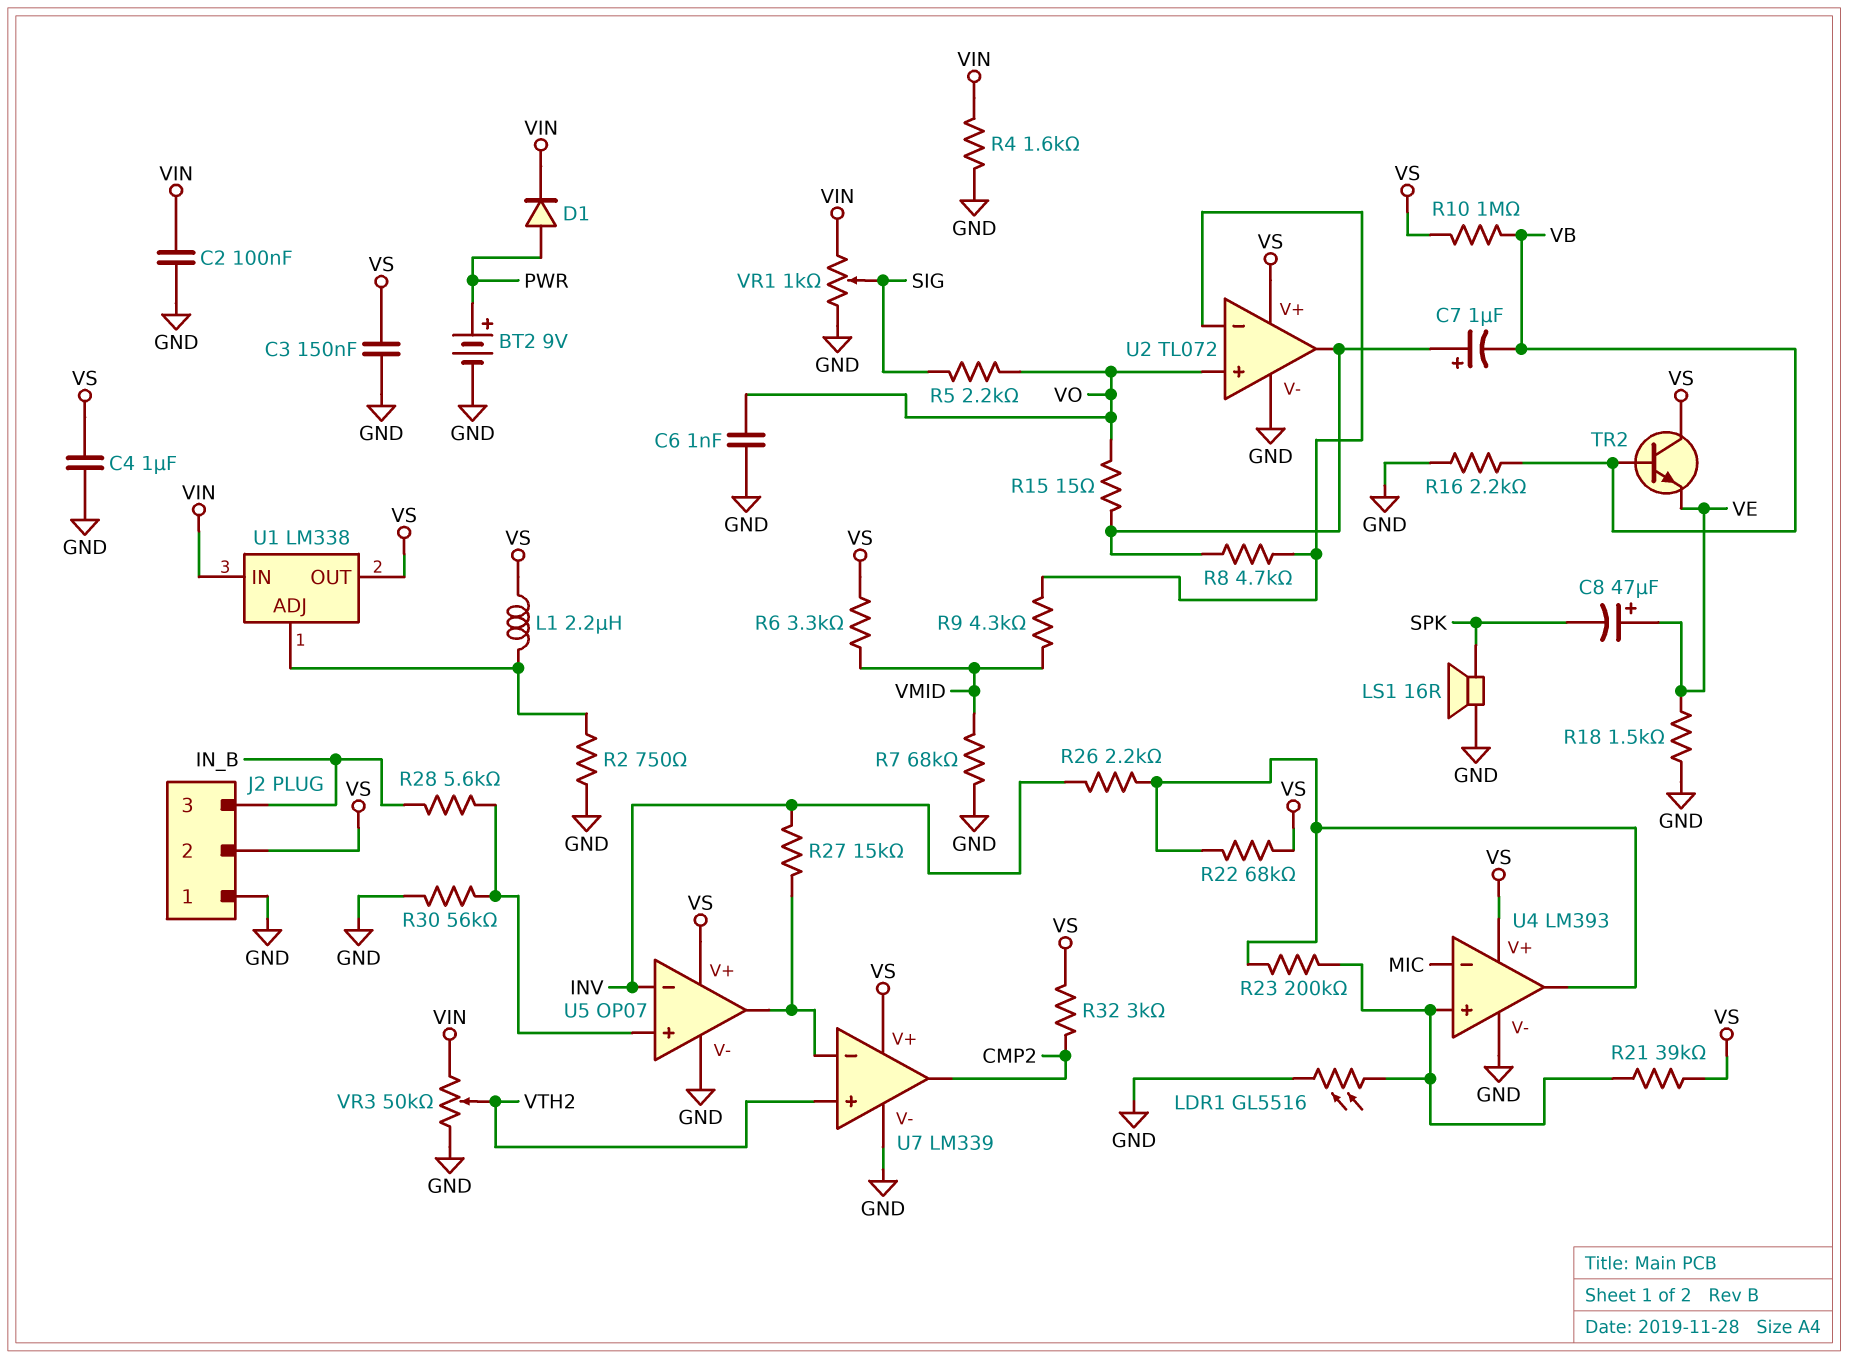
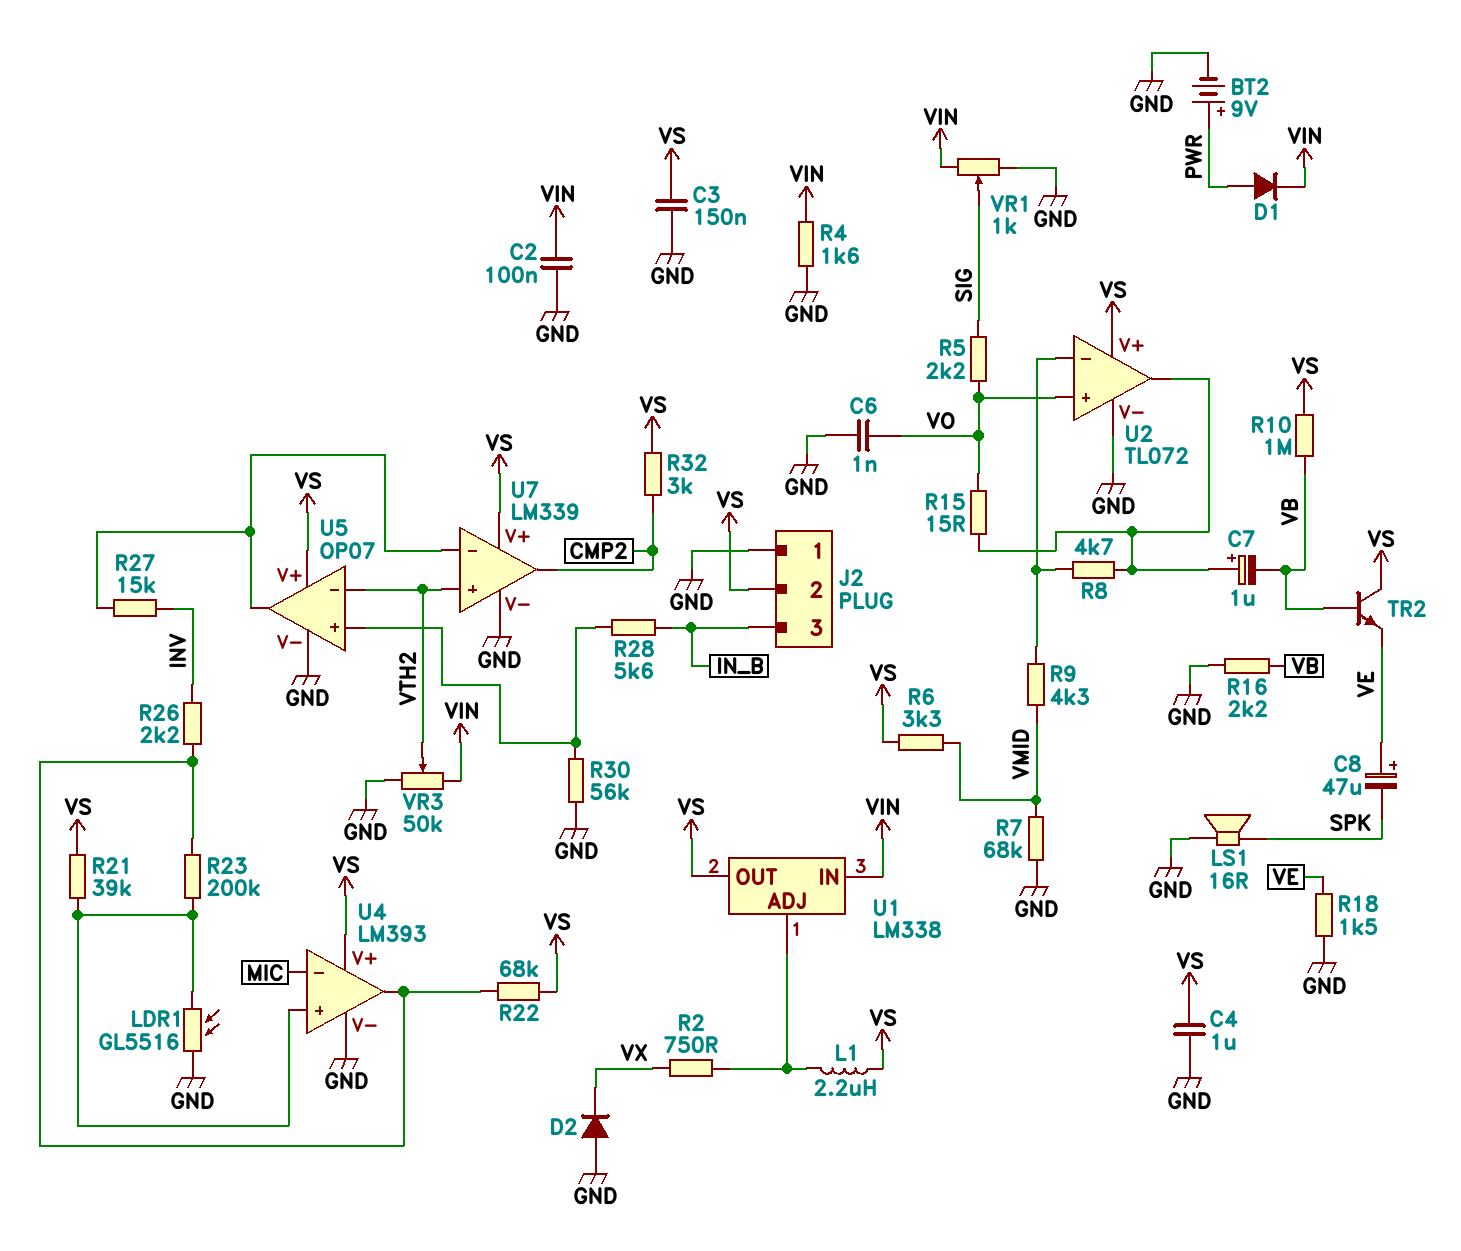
D2: none -> diode (A GND, K VX)
R2: 750 (GND, U1/ADJ) -> 750 (U1/ADJ, VX)
U5 pin in-: INV -> VTH2

